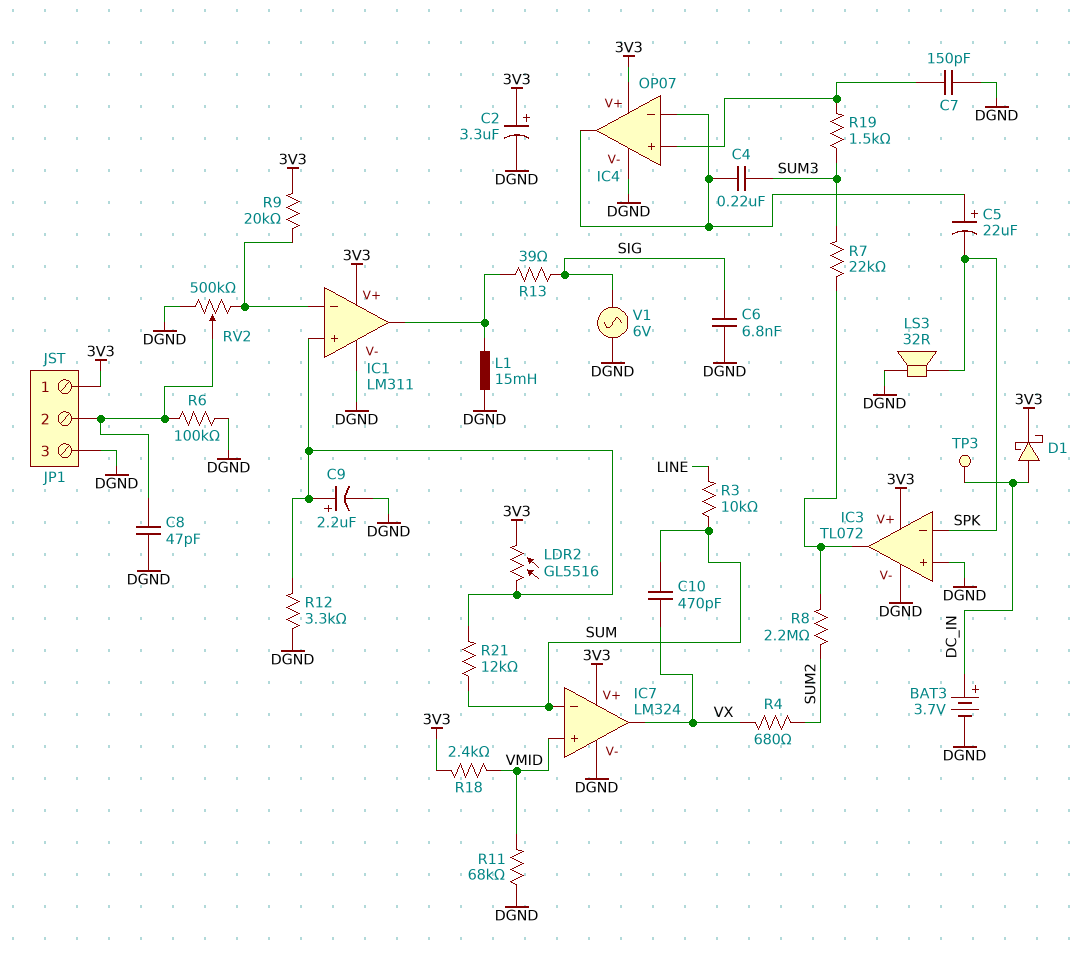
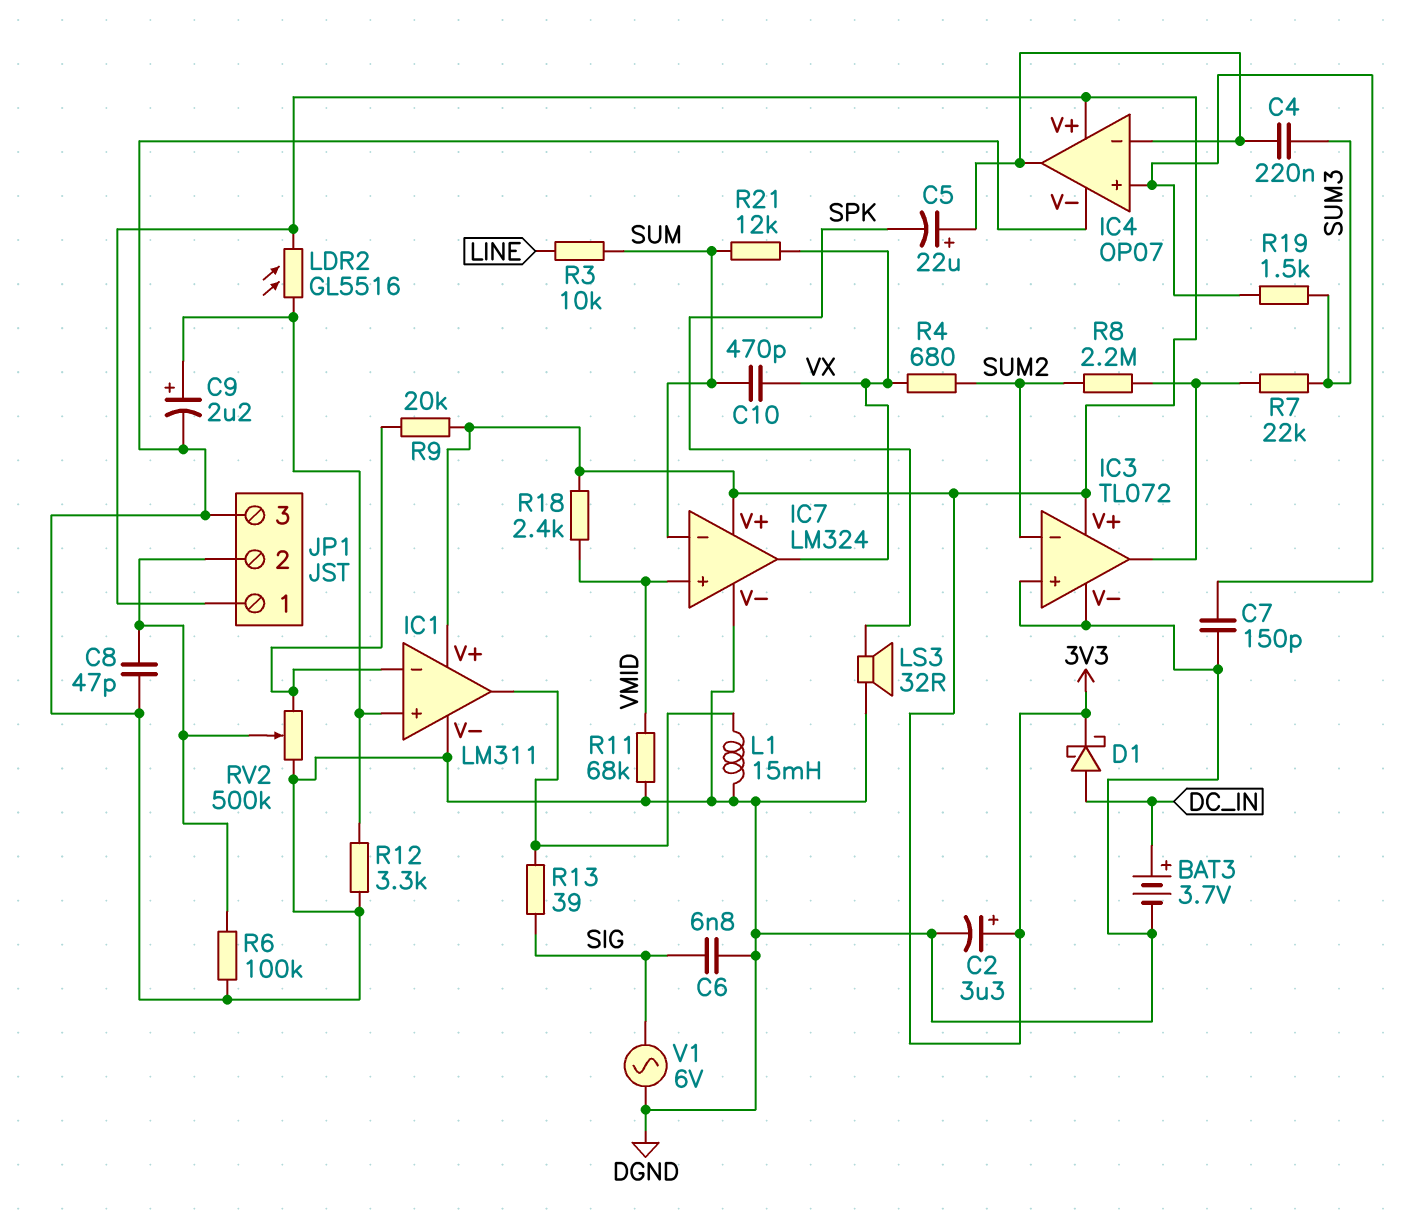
IC3 pin in-: SPK -> SUM2
R21: 12k (IC1/in+, SUM) -> 12k (SUM, VX)
TP3: test point (DC_IN) -> none

